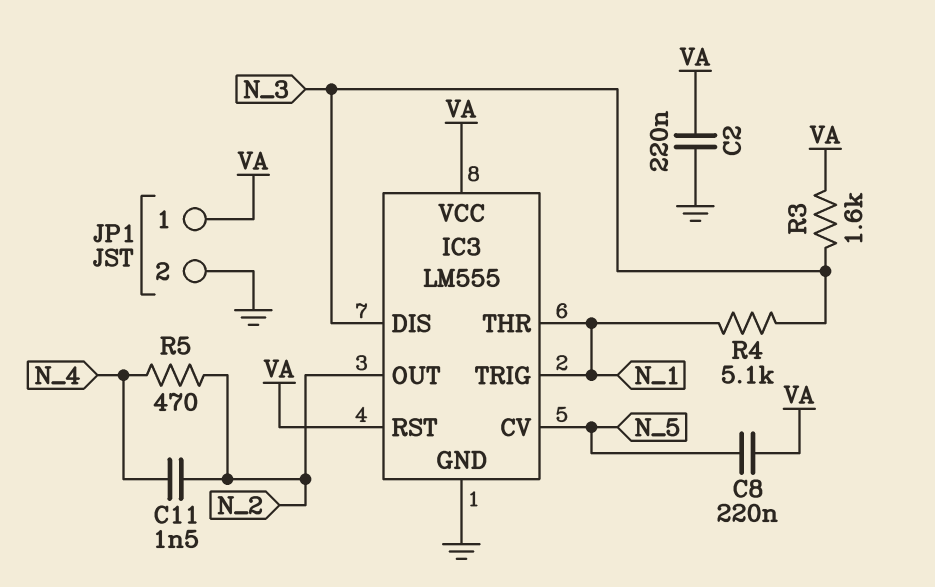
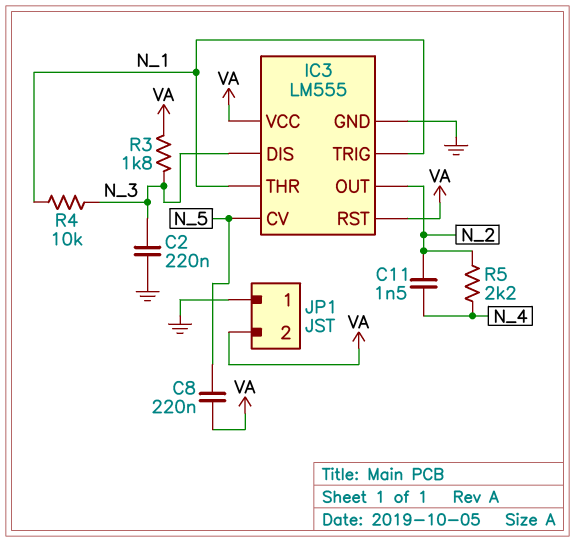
C2: 220nF (GND, VA) -> 220nF (GND, N_3)
JP1 pin 1: VA -> GND
JP1 pin 2: GND -> VA
R3: 1.6k (N_3, VA) -> 1.8k (N_3, VA)
R4: 5.1k (N_1, N_3) -> 10k (N_1, N_3)
R5: 470 (N_2, N_4) -> 2.2k (N_2, N_4)

